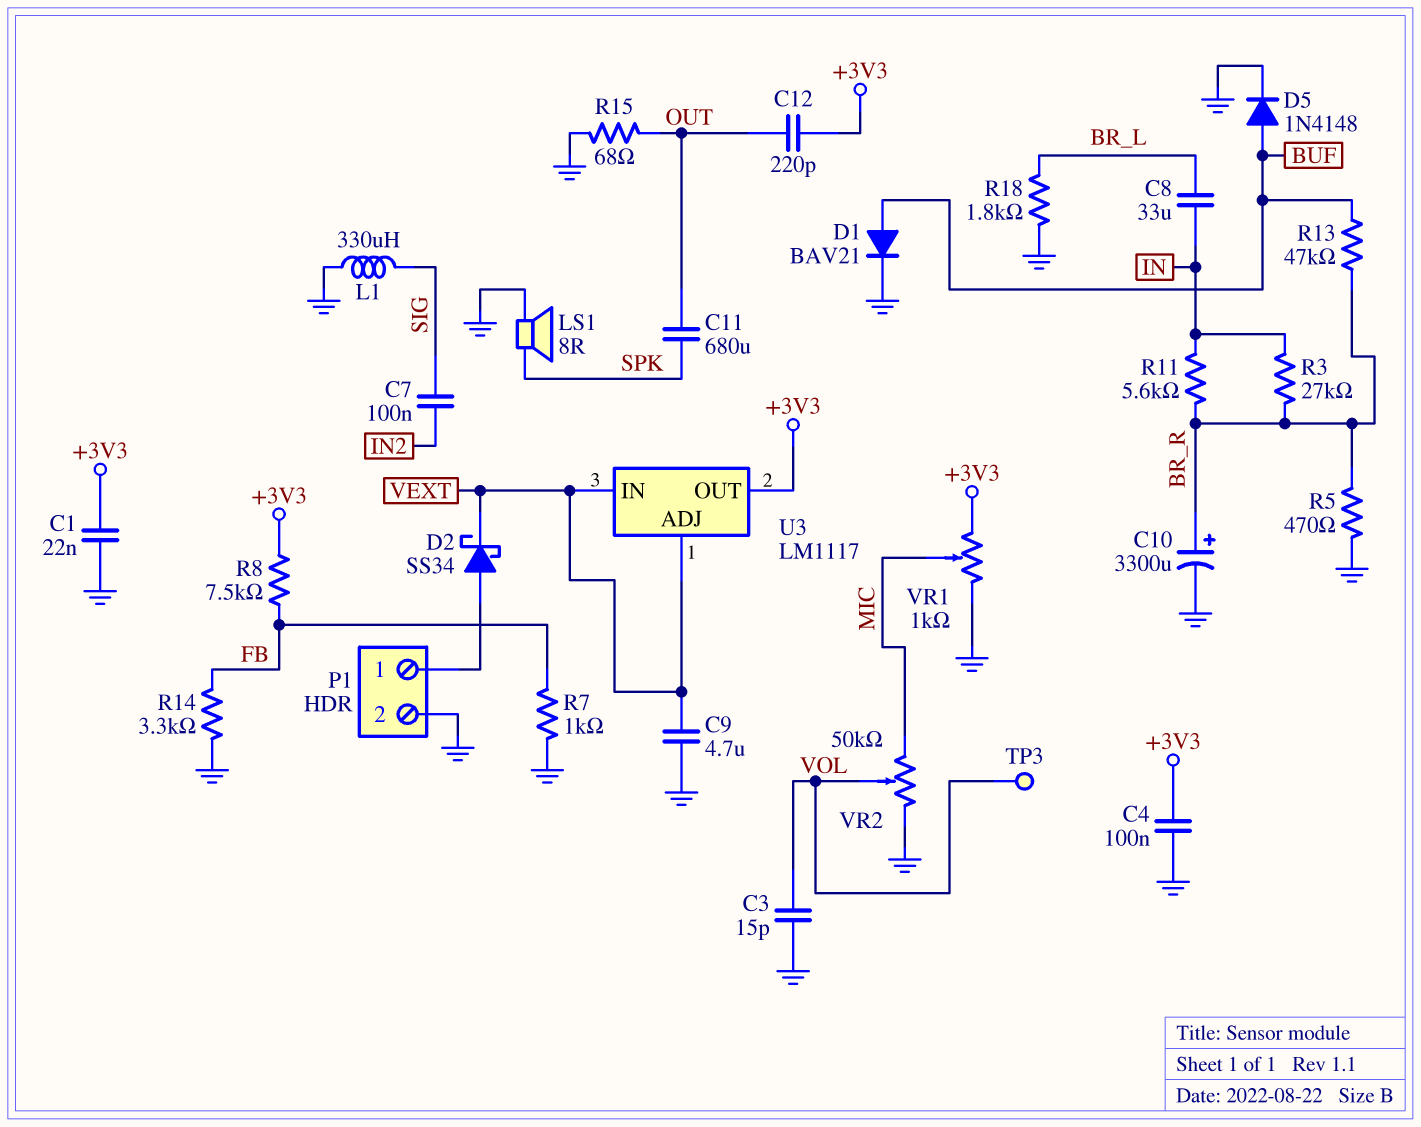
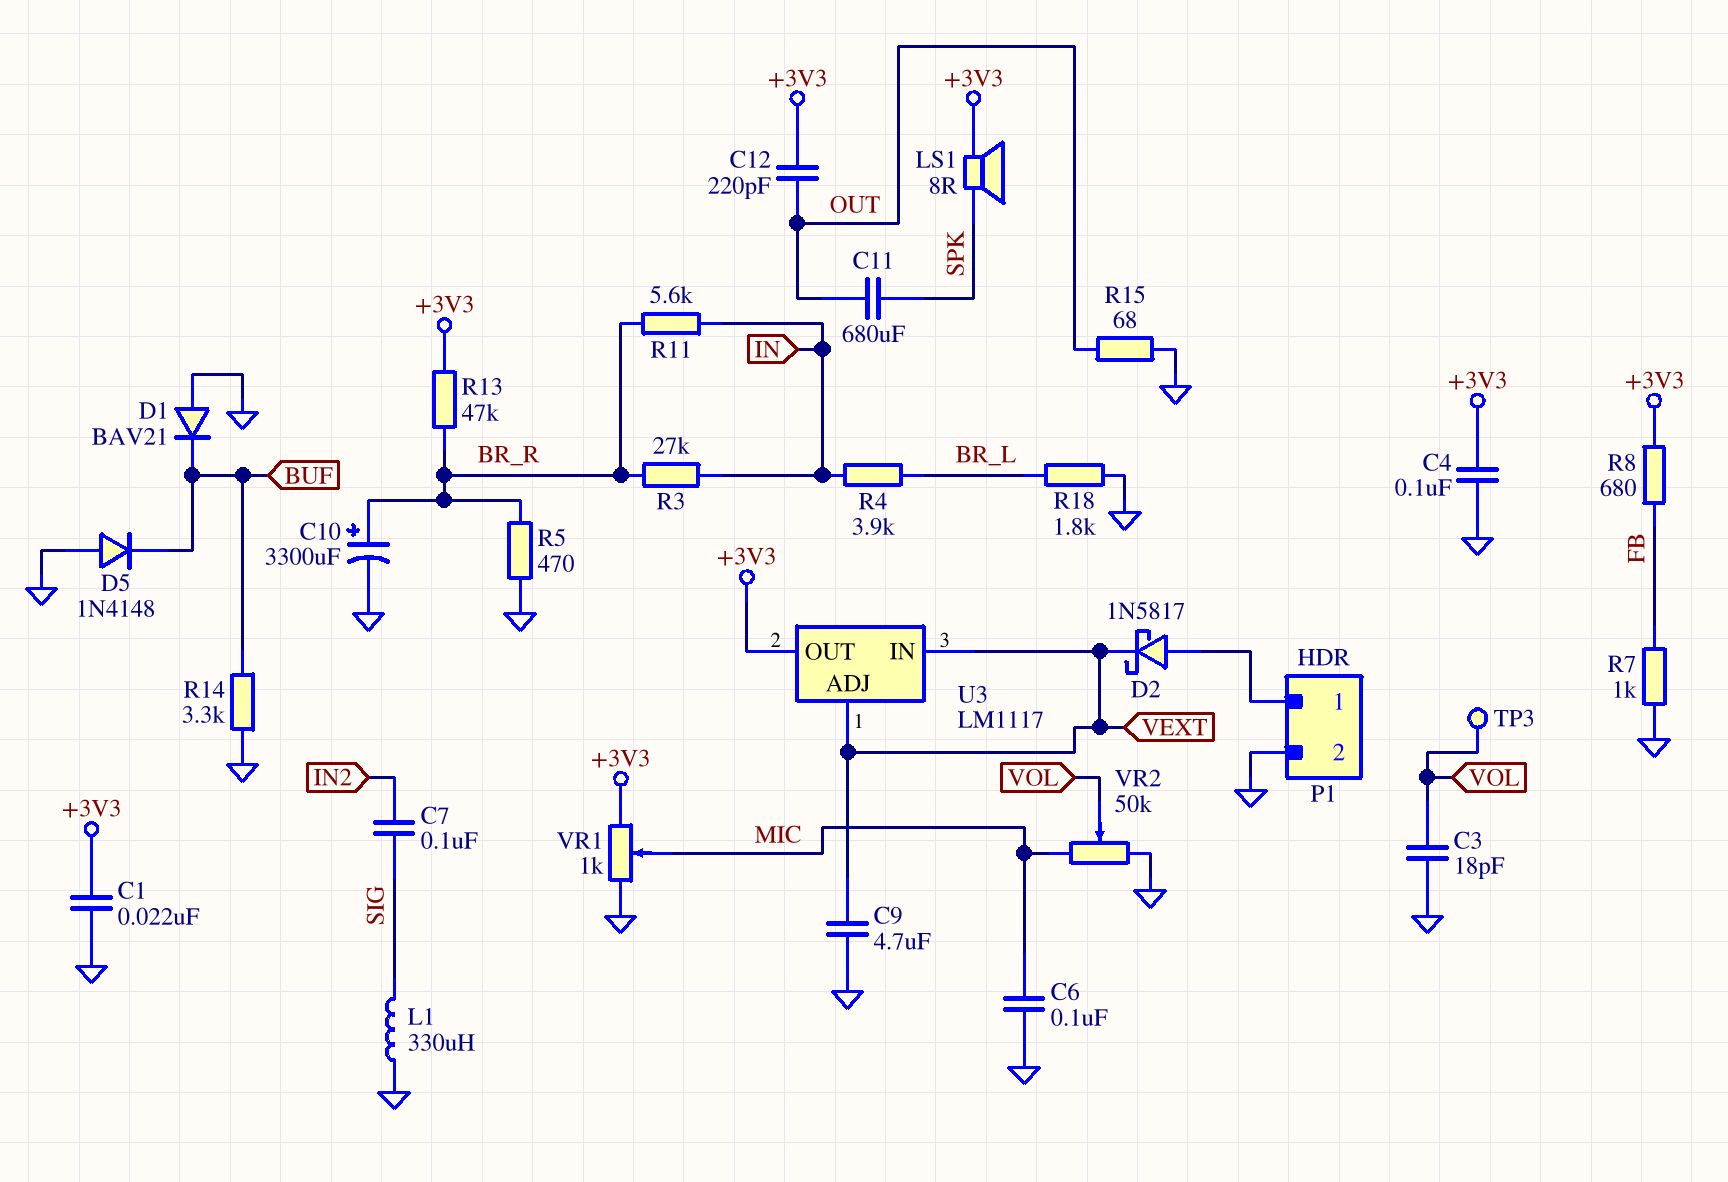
C3: 15pF (GND, VOL) -> 18pF (GND, VOL)
C6: none -> 100nF (GND, MIC)
C8: 33uF (BR_L, IN) -> none
D1: diode BAV21 (A BUF, K GND) -> diode BAV21 (A GND, K BUF)
D2: schottky SS34 (A P1/1, K VEXT) -> schottky 1N5817 (A P1/1, K VEXT)
D5: diode 1N4148 (A BUF, K GND) -> diode 1N4148 (A GND, K BUF)
LS1: speaker 8R (GND, SPK) -> speaker 8R (+3V3, SPK)
R4: none -> 3.9k (BR_L, IN)
R8: 7.5k (+3V3, FB) -> 680 (+3V3, FB)
R13: 47k (BR_R, BUF) -> 47k (+3V3, BR_R)
R14: 3.3k (FB, GND) -> 3.3k (BUF, GND)

